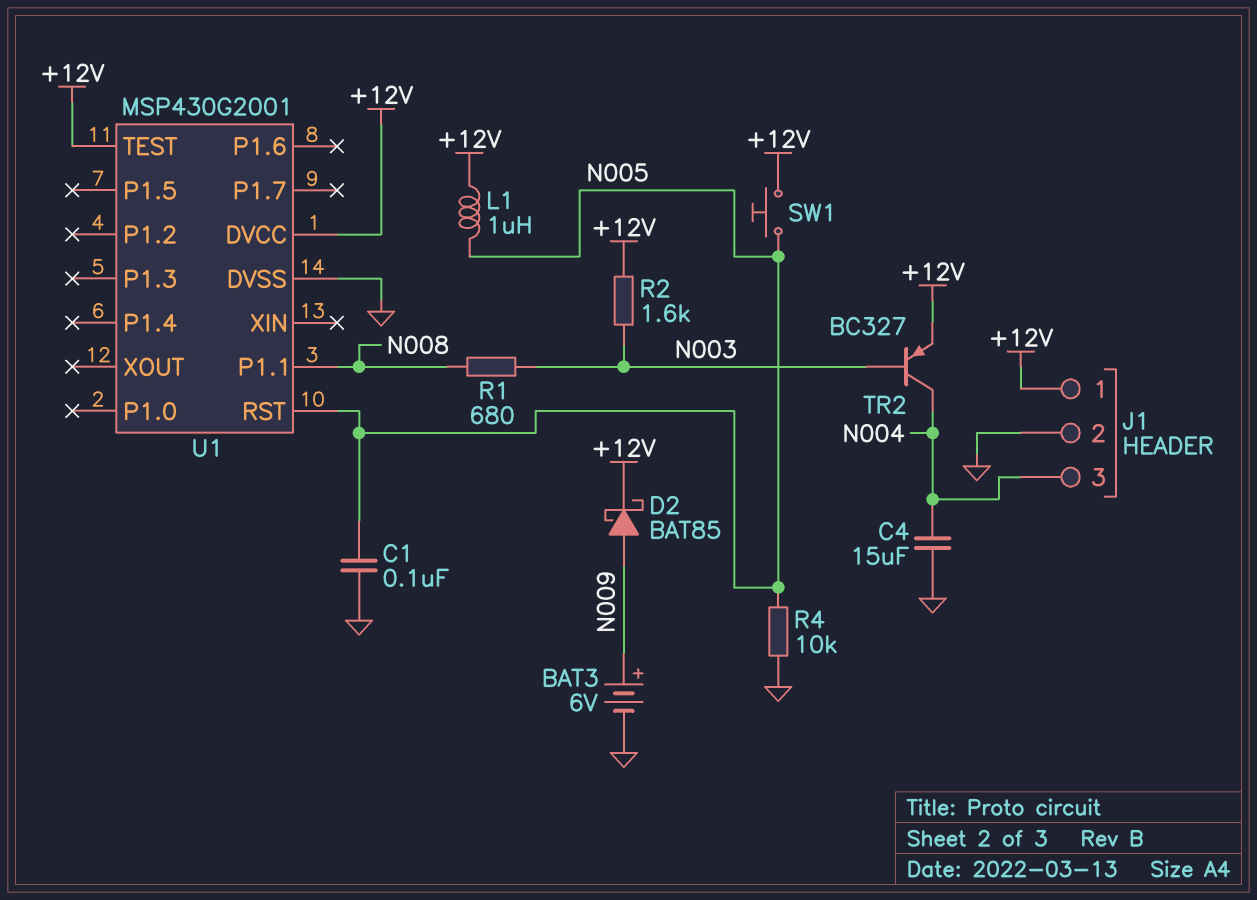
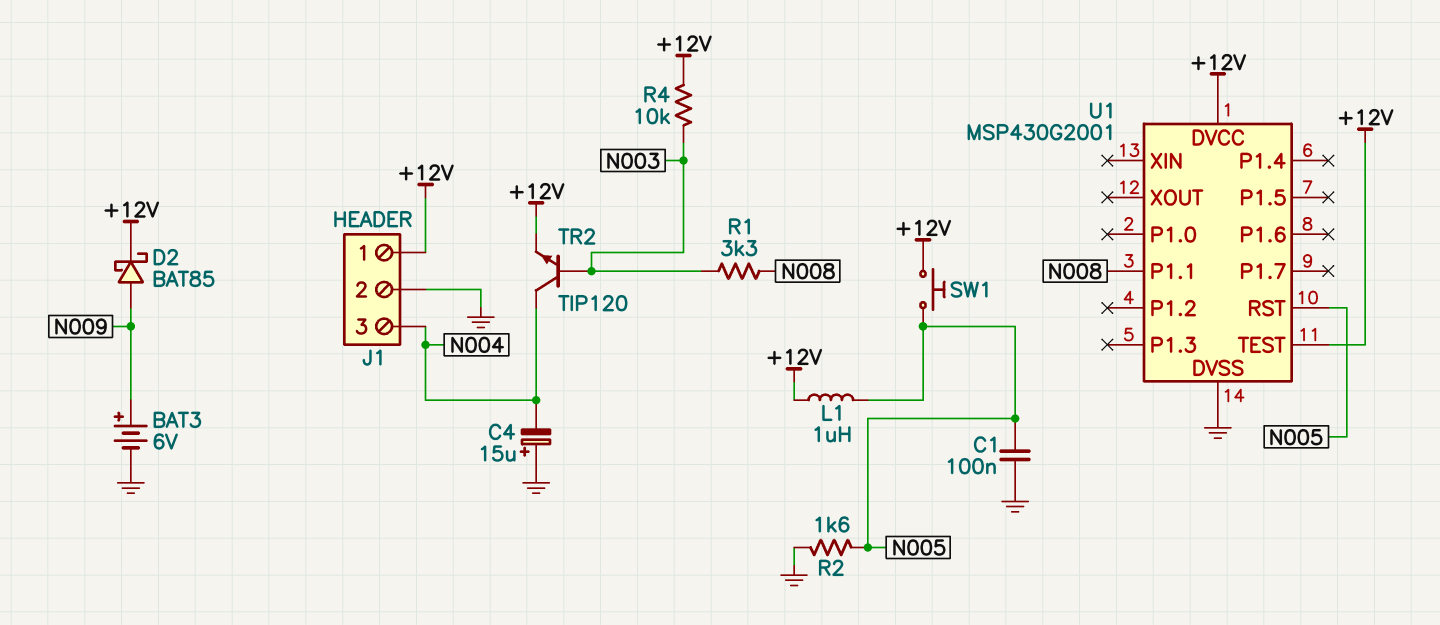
C4: 15uF (GND, N004) -> 15uF (plus GND, minus N004)
R1: 680 (N003, N008) -> 3.3k (N003, N008)
R2: 1.6k (+12V, N003) -> 1.6k (GND, N005)
R4: 10k (GND, N005) -> 10k (+12V, N003)
TR2: PNP BC327 (B N003, C N004, E +12V) -> NPN TIP120 (B N003, C N004, E +12V)

